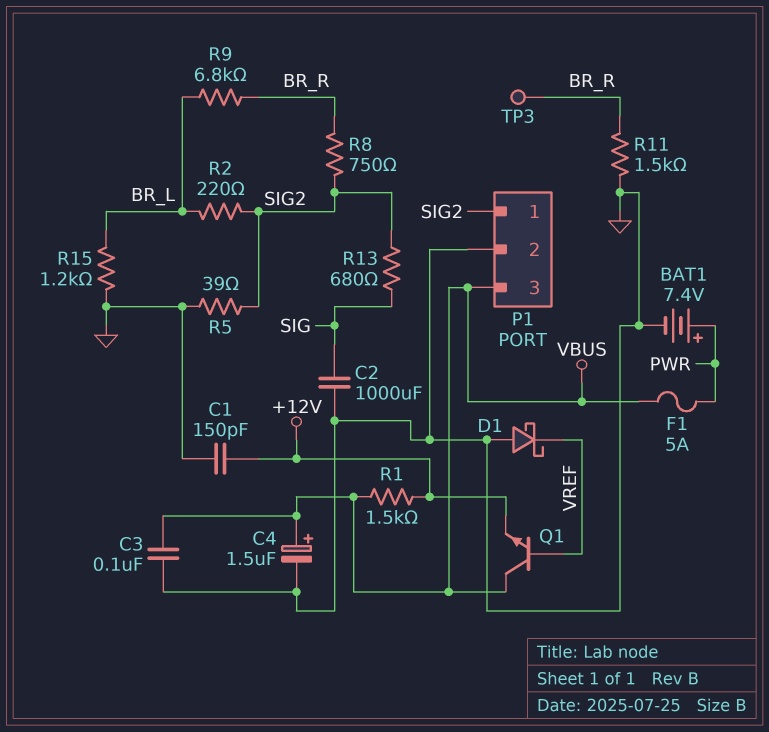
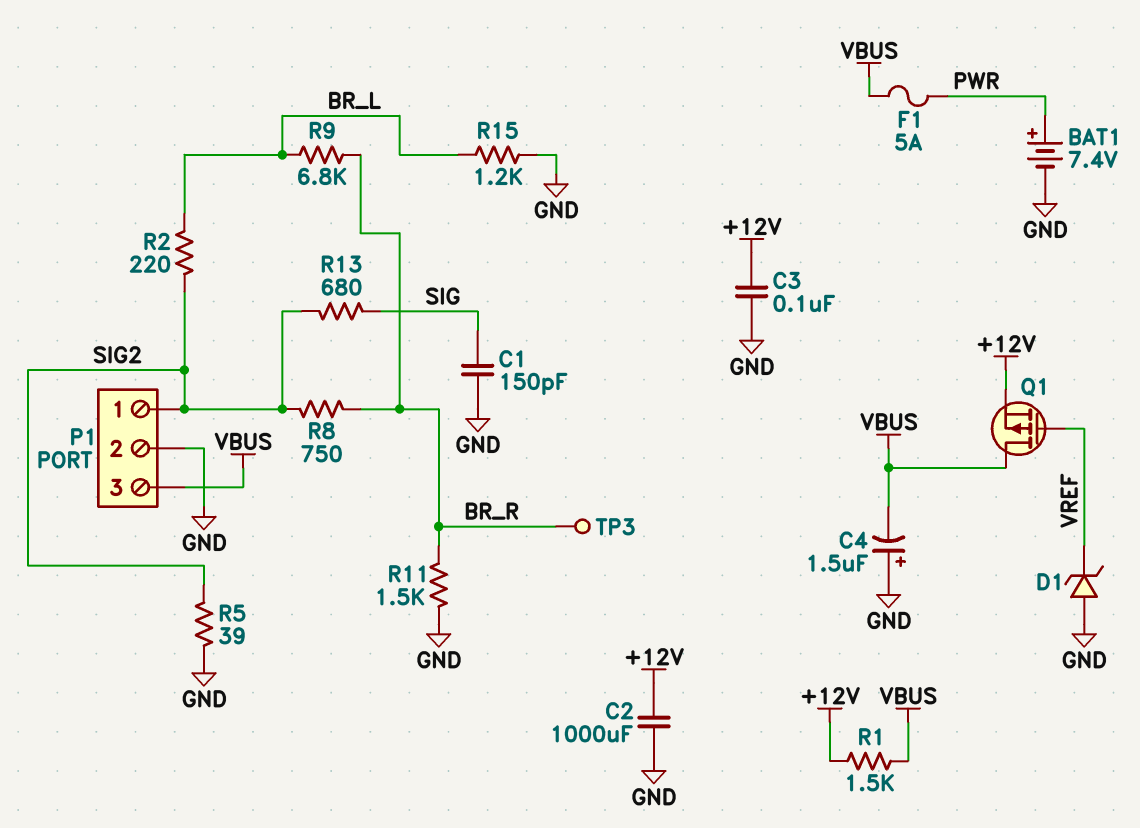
C1: 150pF (+12V, GND) -> 150pF (GND, SIG)
C2: 1000uF (GND, SIG) -> 1000uF (+12V, GND)
C3: 100nF (GND, VBUS) -> 100nF (+12V, GND)
C4: 1.5uF (plus VBUS, minus GND) -> 1.5uF (plus GND, minus VBUS)
D1: schottky (A GND, K VREF) -> zener (A GND, K VREF)
Q1: NPN (B VREF, C VBUS, E +12V) -> PMOS (G VREF, D VBUS, S +12V)

